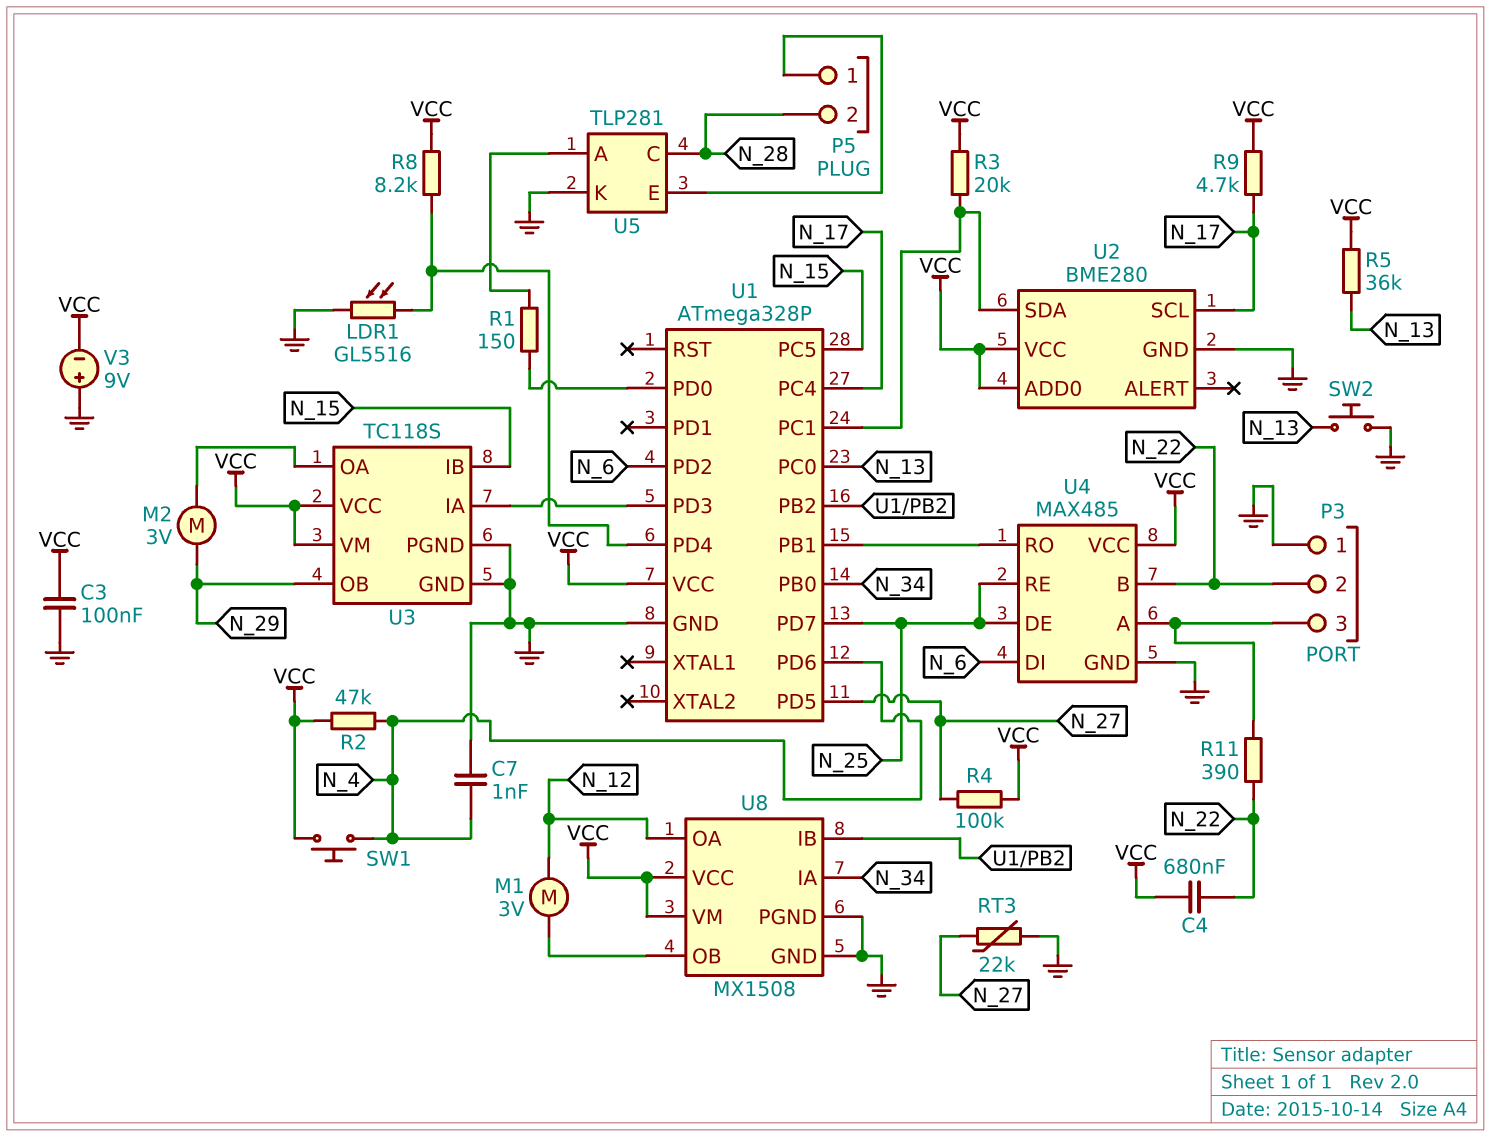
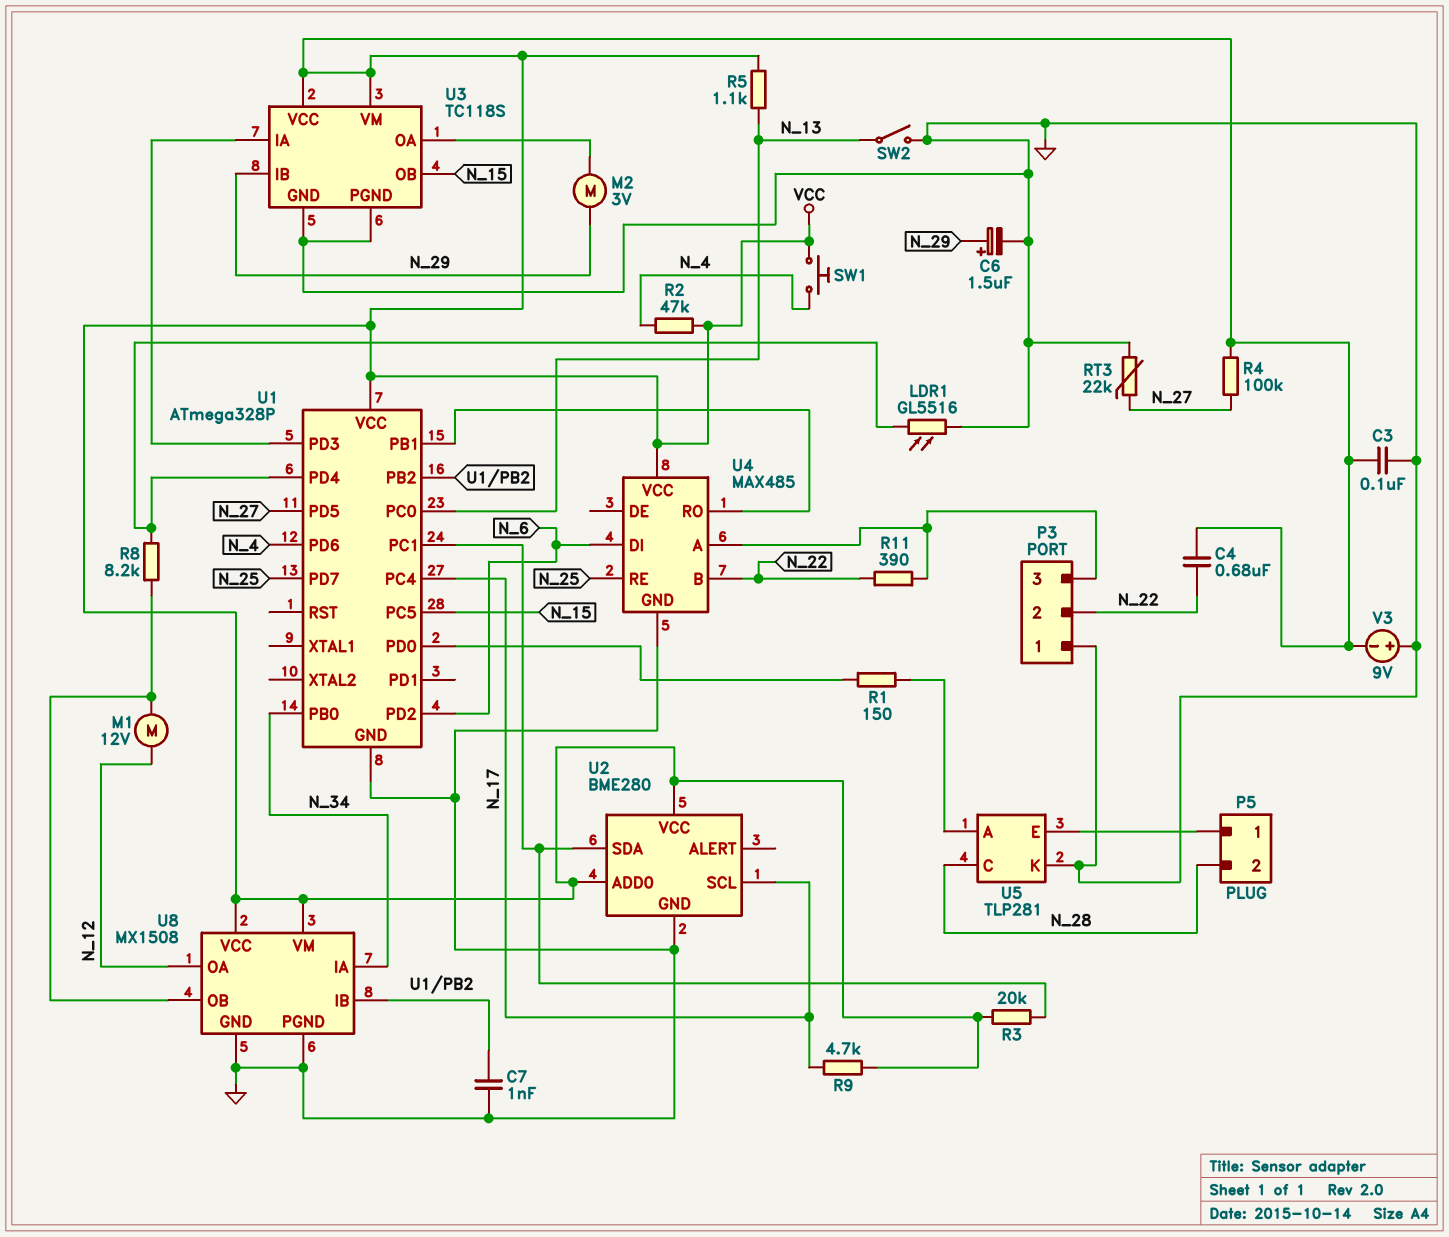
C6: none -> 1.5uF (plus N_29, minus GND)
C7: 1nF (GND, N_4) -> 1nF (GND, U1/PB2)
M1: motor 3V (N_12, U8/OB) -> motor 12V (N_12, U8/OB)
R5: 36k (N_13, VCC) -> 1.1k (N_13, VCC)
R8: 8.2k (U1/PD4, VCC) -> 8.2k (U1/PD4, U8/OB)
SW2: button (GND, N_13) -> switch (GND, N_13)
U3 pin IB: N_15 -> N_29
U3 pin OB: N_29 -> N_15
U4 pin DE: N_25 -> none

